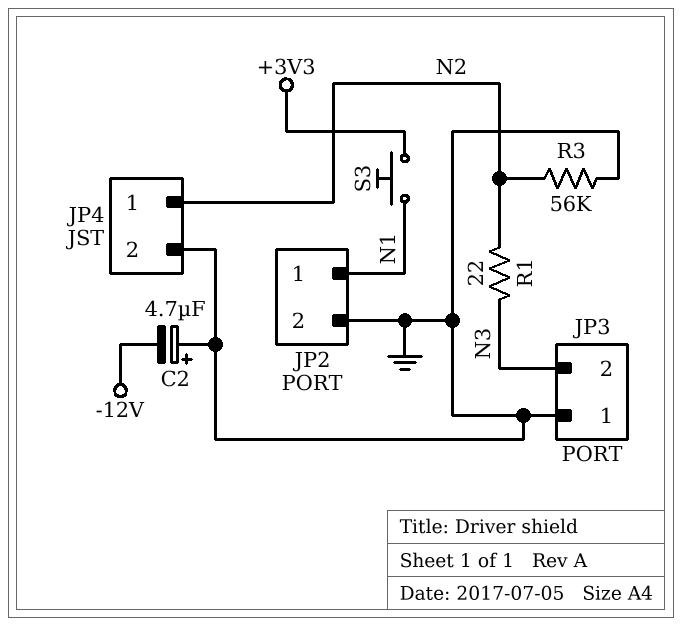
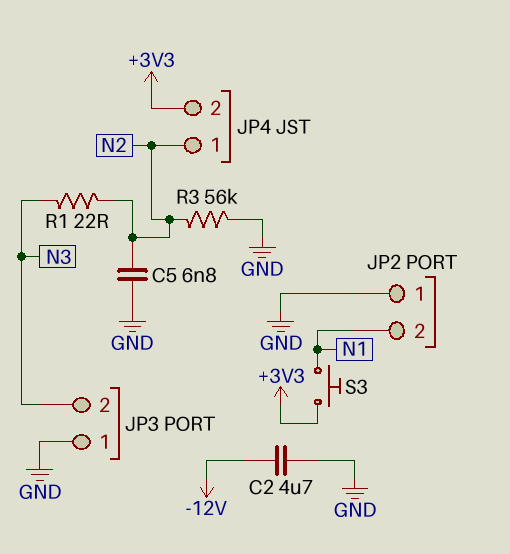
C2: 4.7uF (plus GND, minus -12V) -> 4.7uF (-12V, GND)
C5: none -> 6.8nF (GND, N2)
JP2 pin 1: N1 -> GND
JP2 pin 2: GND -> N1
JP4 pin 2: GND -> +3V3

